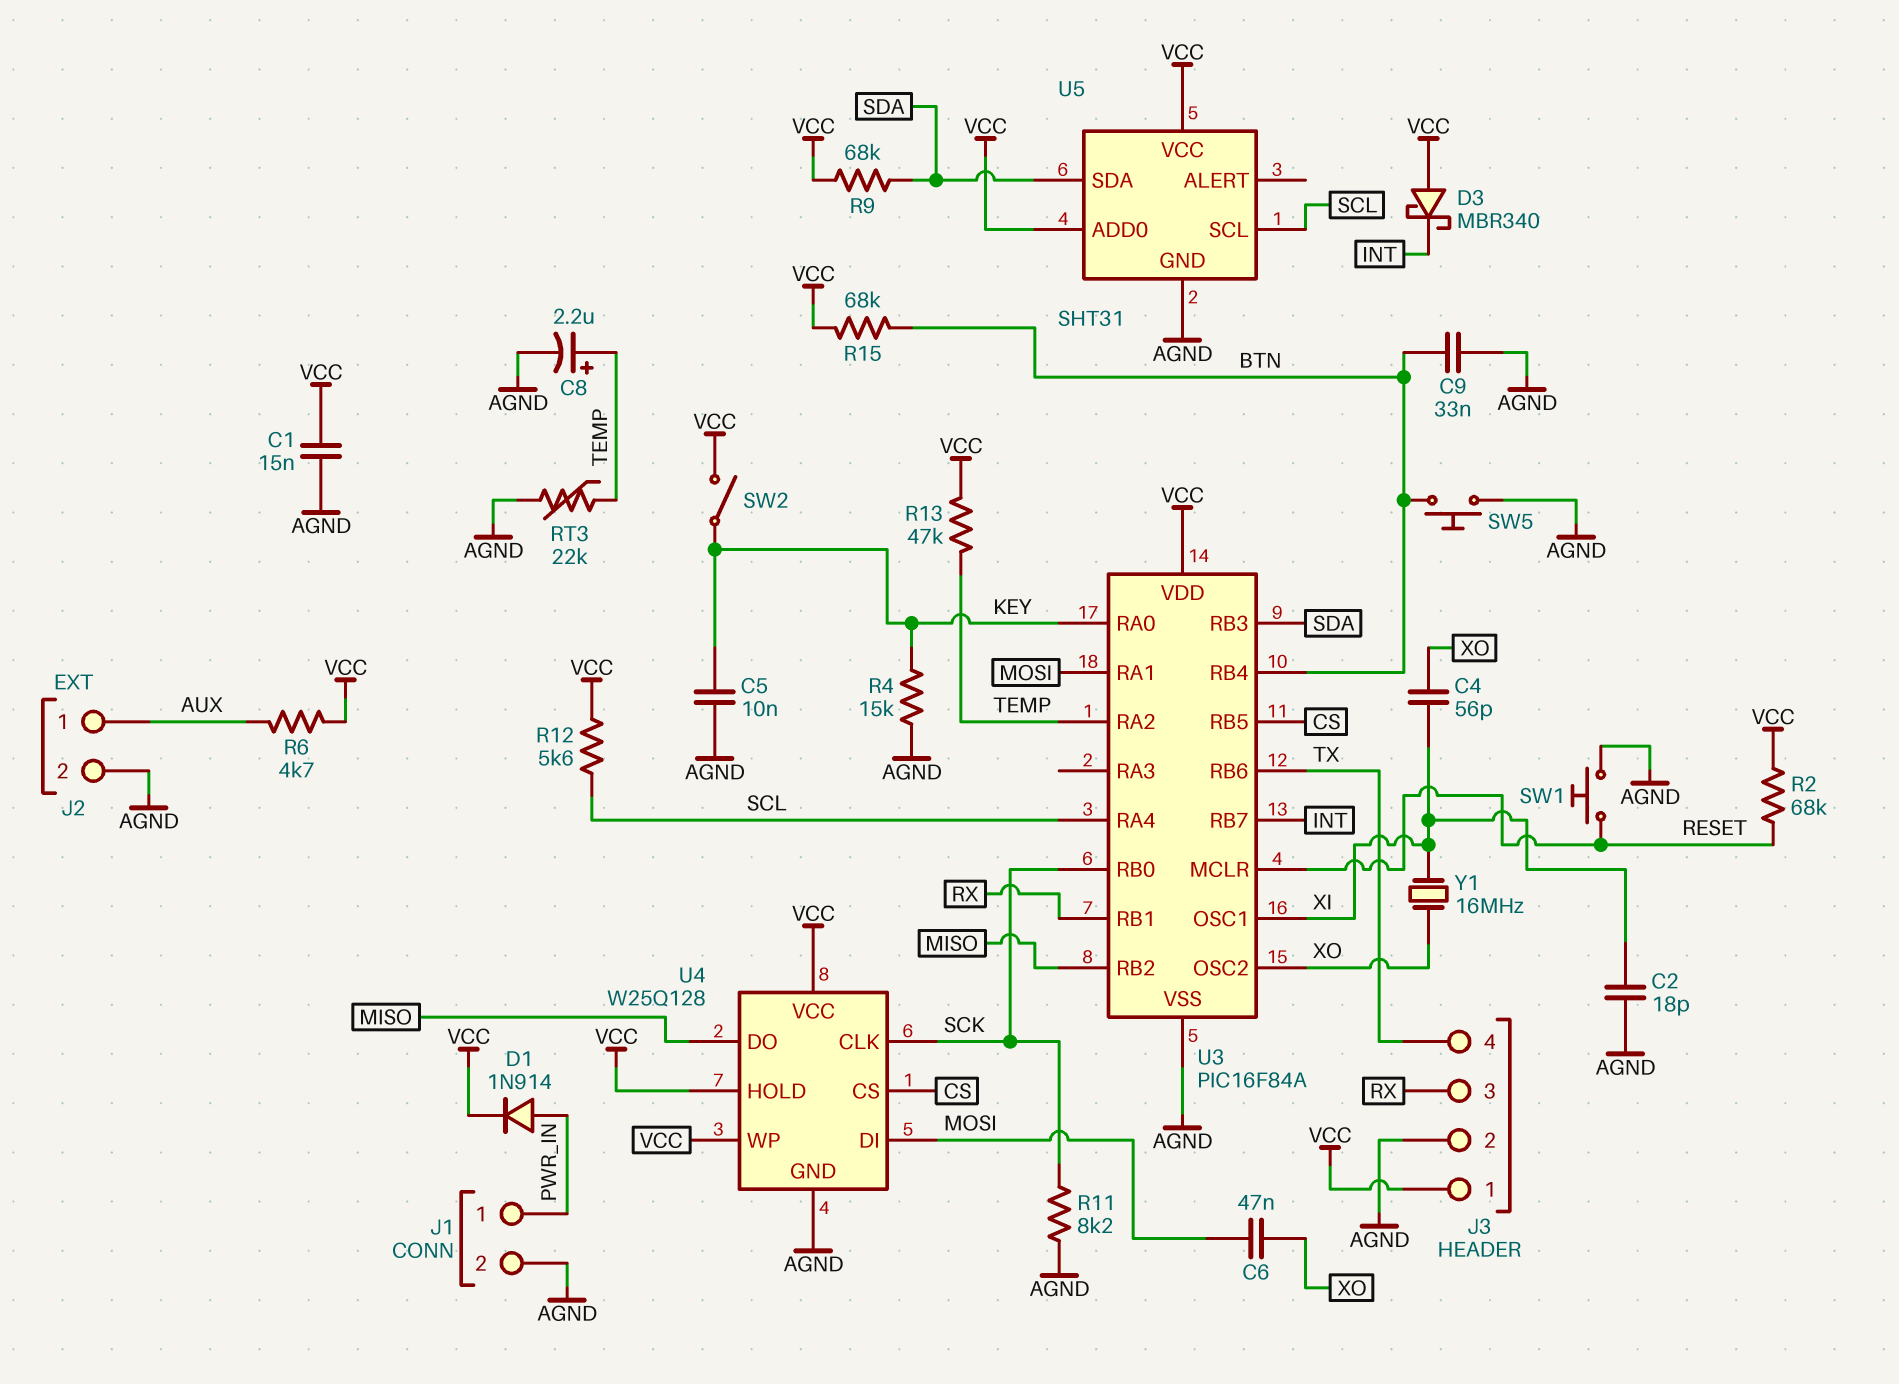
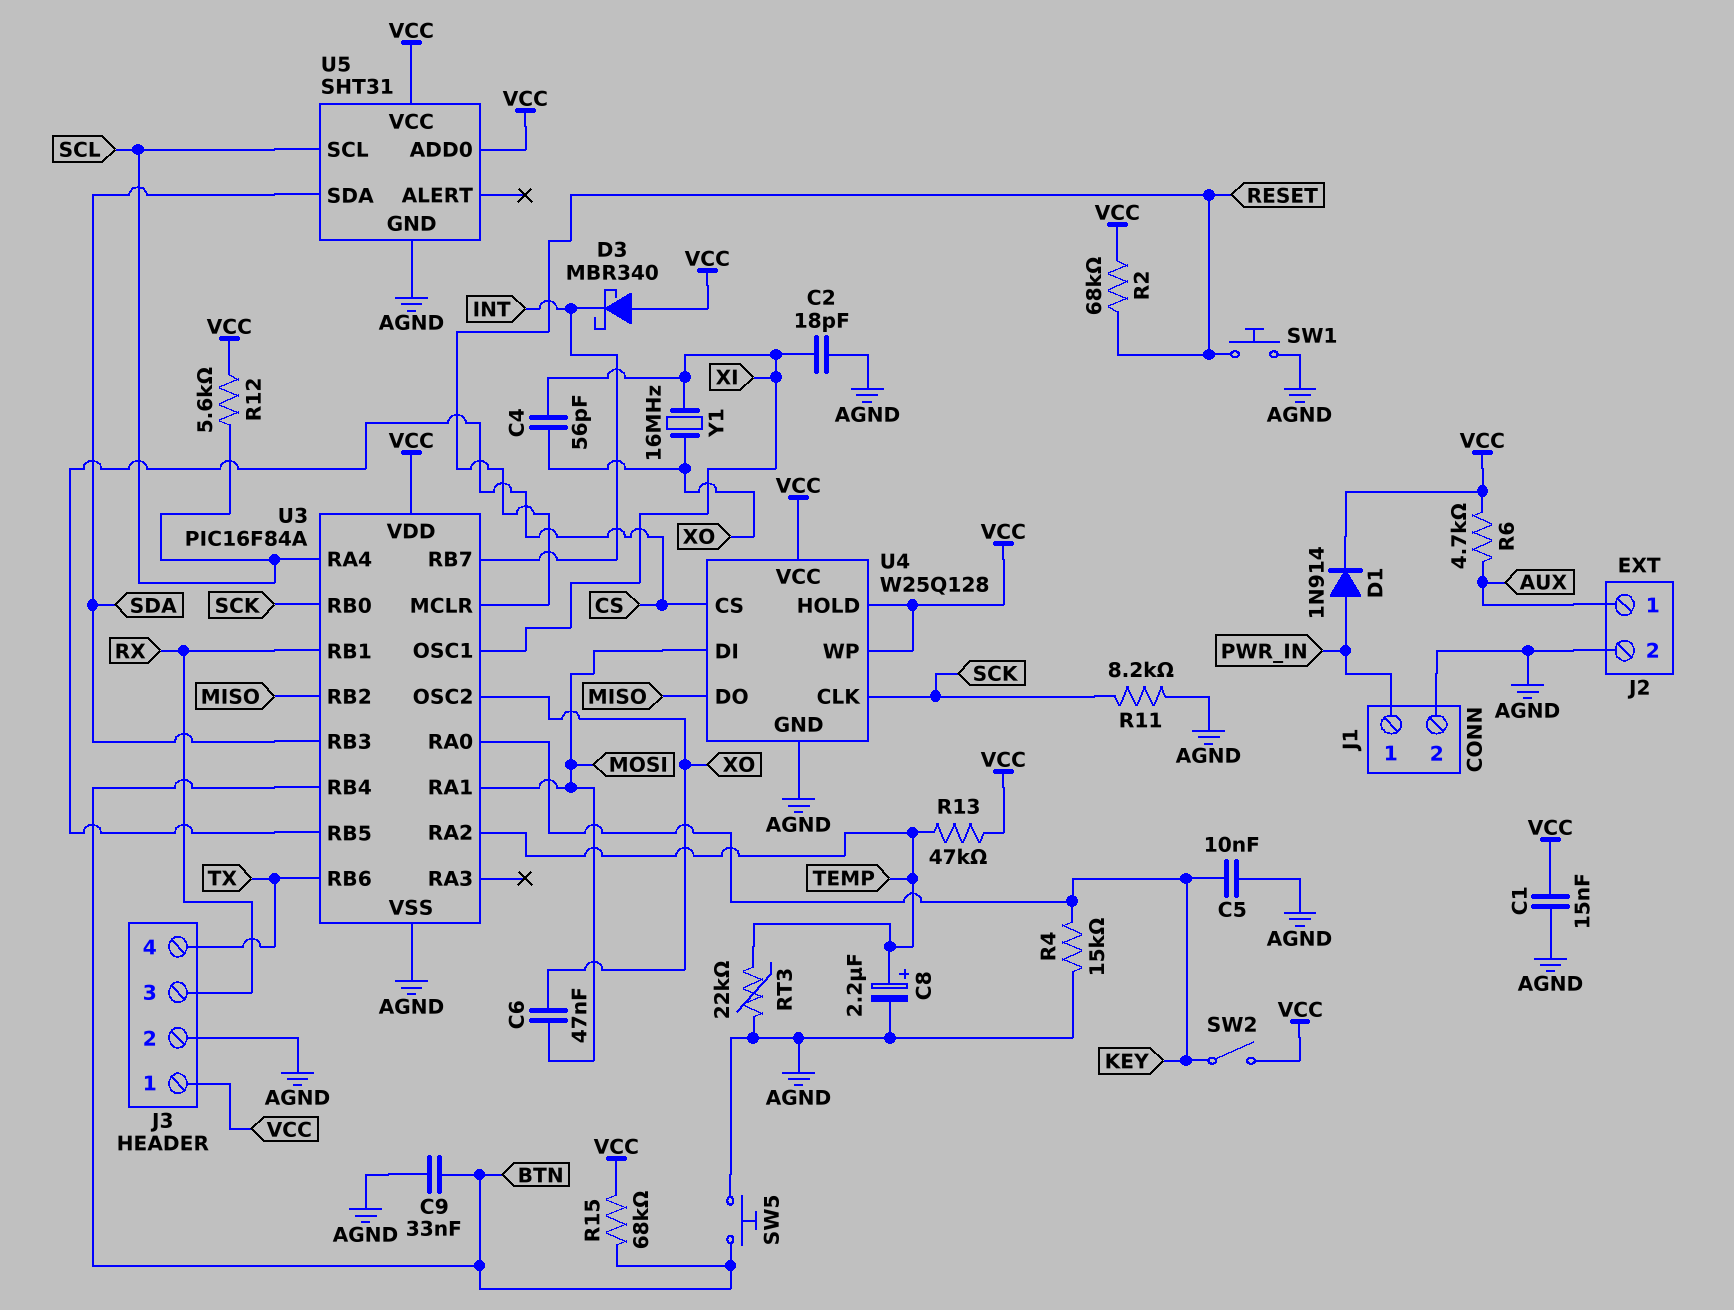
R9: 68k (SDA, VCC) -> none

